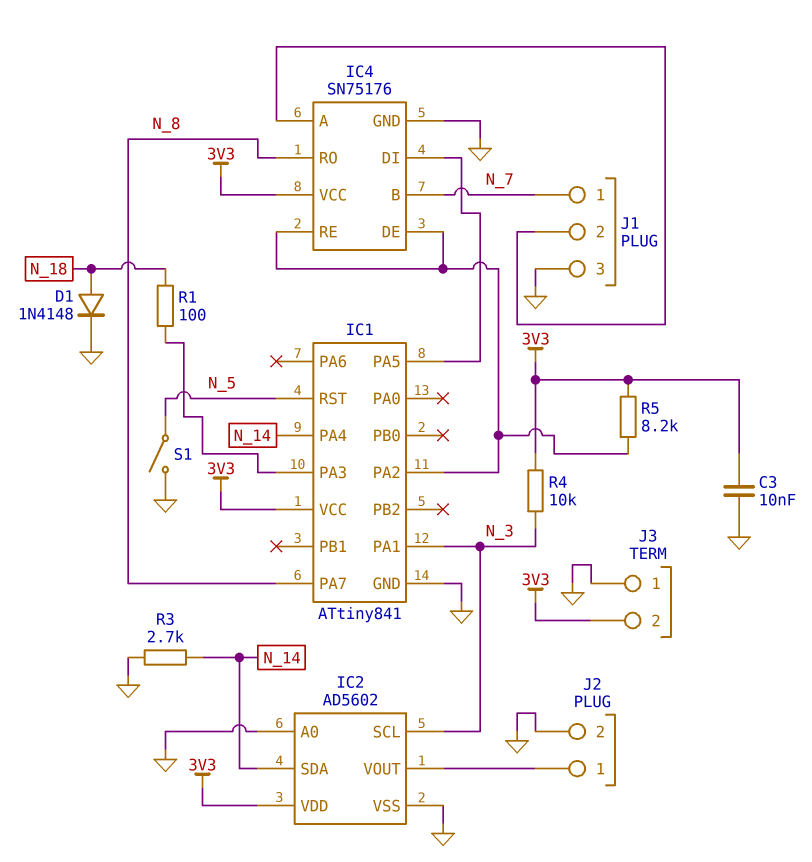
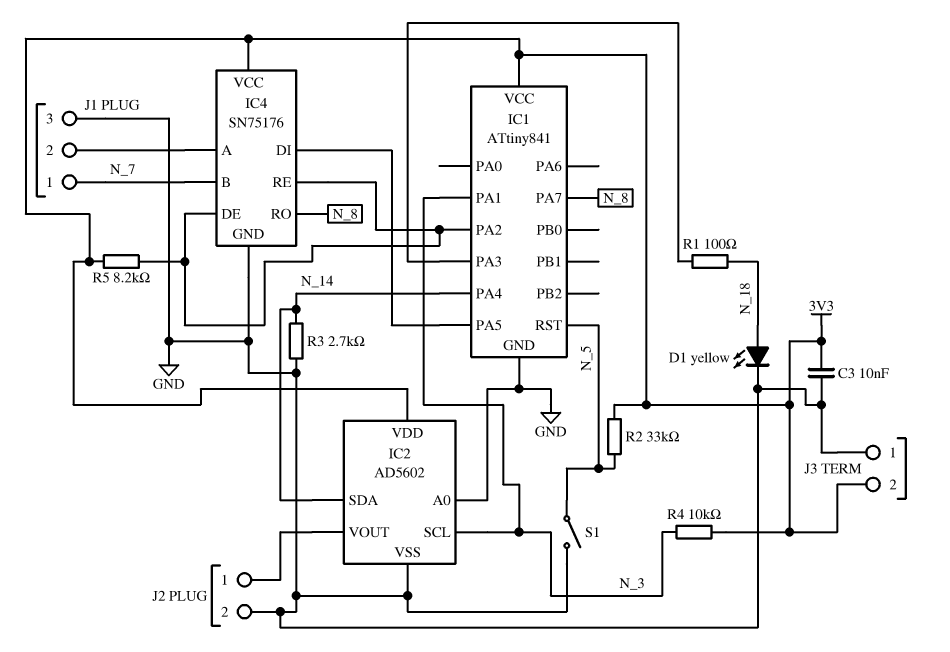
D1: diode 1N4148 (A N_18, K GND) -> LED yellow (A N_18, K GND)
R2: none -> 33k (3V3, N_5)

